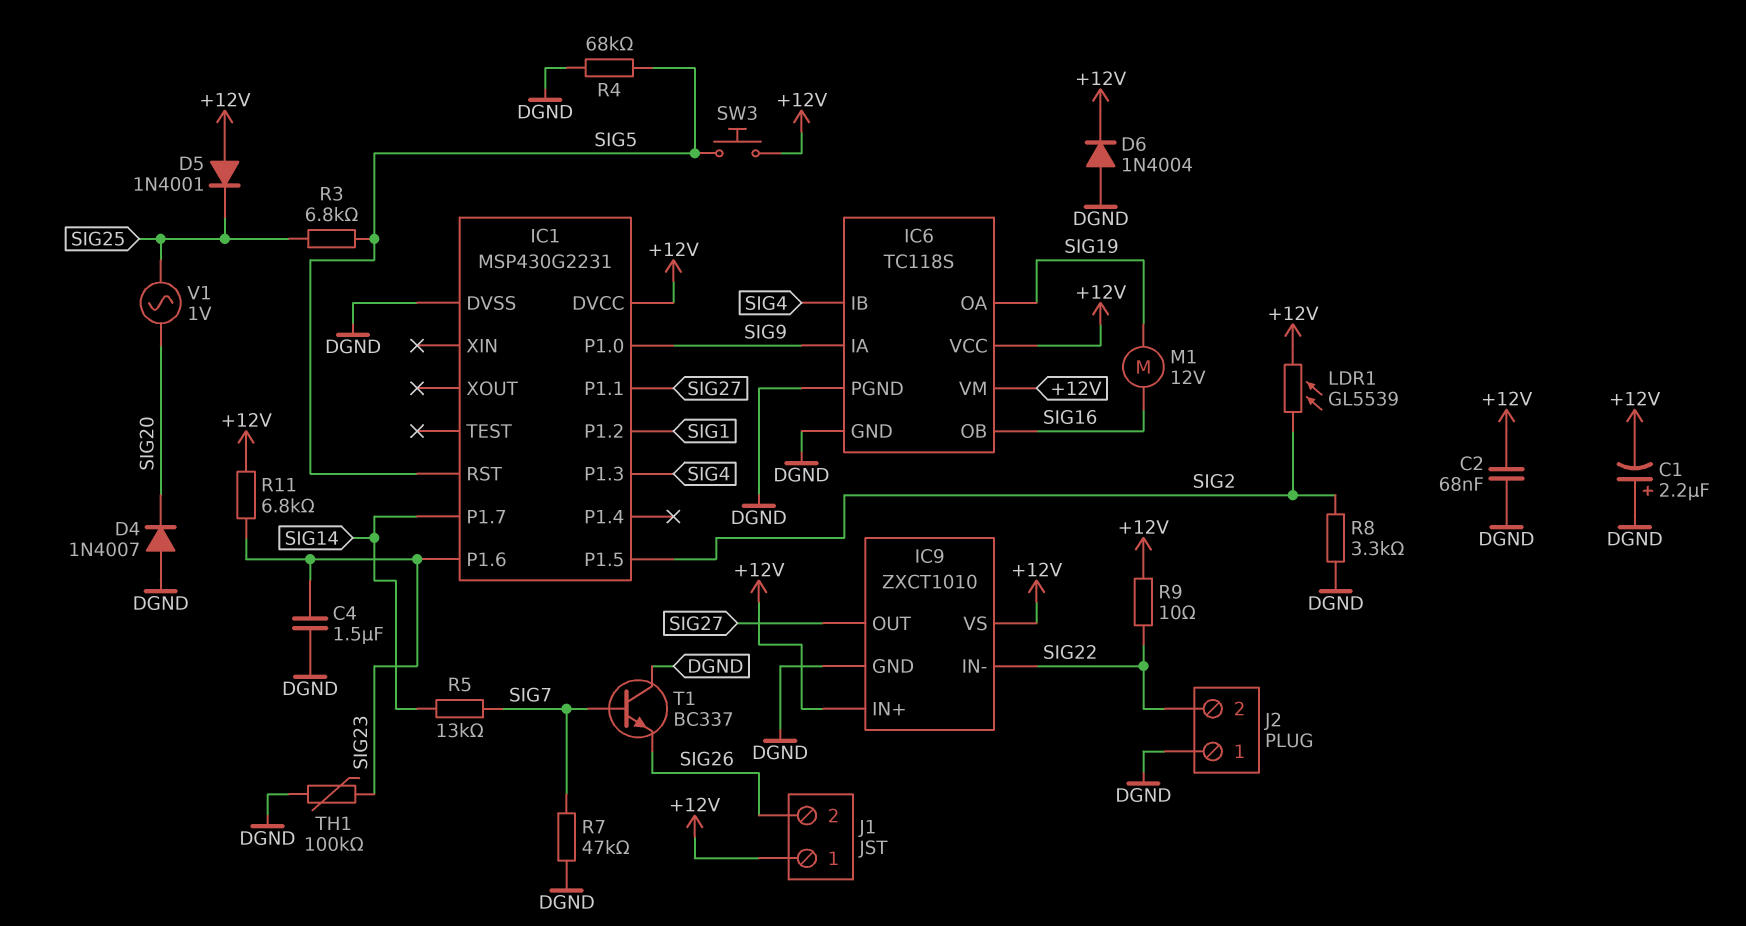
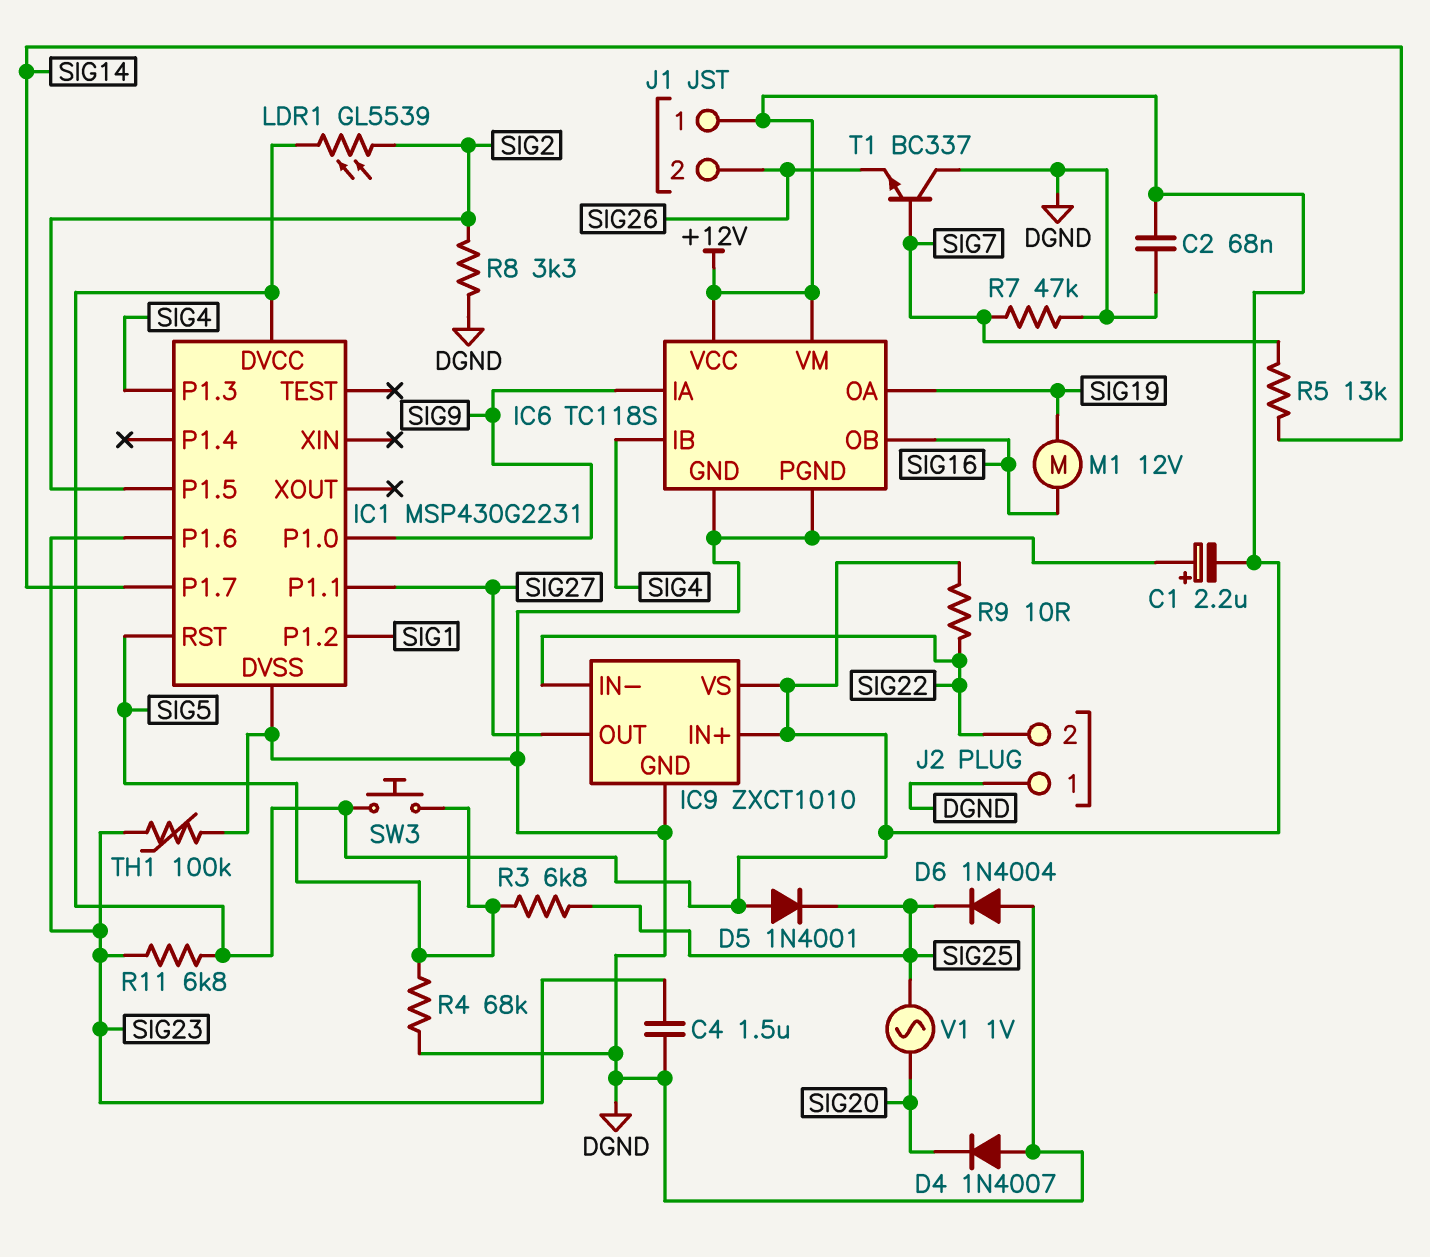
D6: diode 1N4004 (A DGND, K +12V) -> diode 1N4004 (A DGND, K SIG25)

